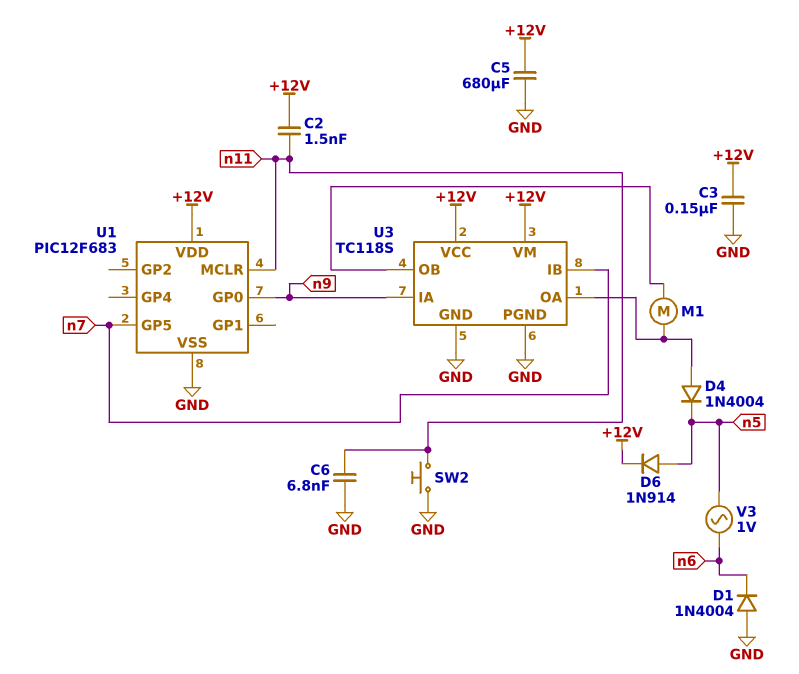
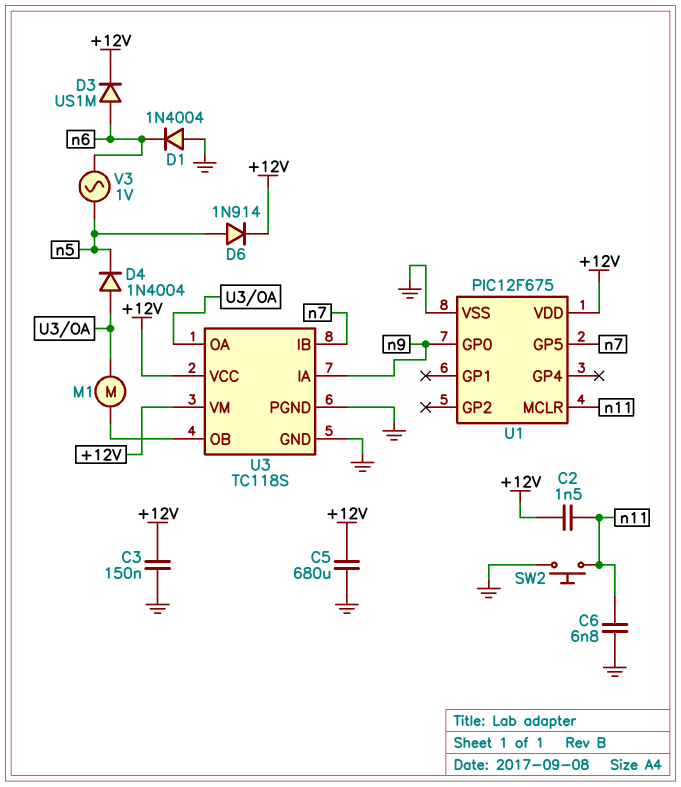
D3: none -> diode US1M (A n6, K +12V)
U1: PIC12F683 -> PIC12F675

